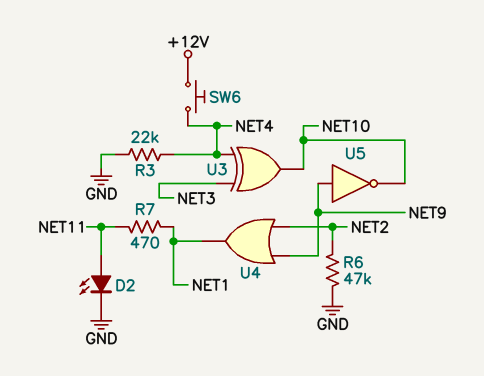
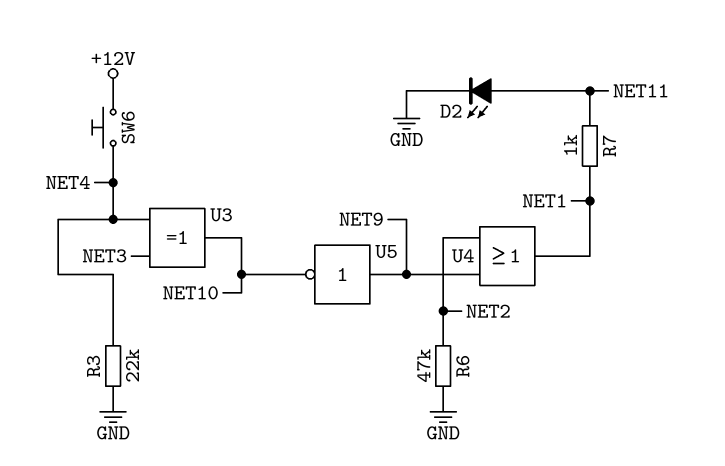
R7: 470 (NET1, NET11) -> 1k (NET1, NET11)

